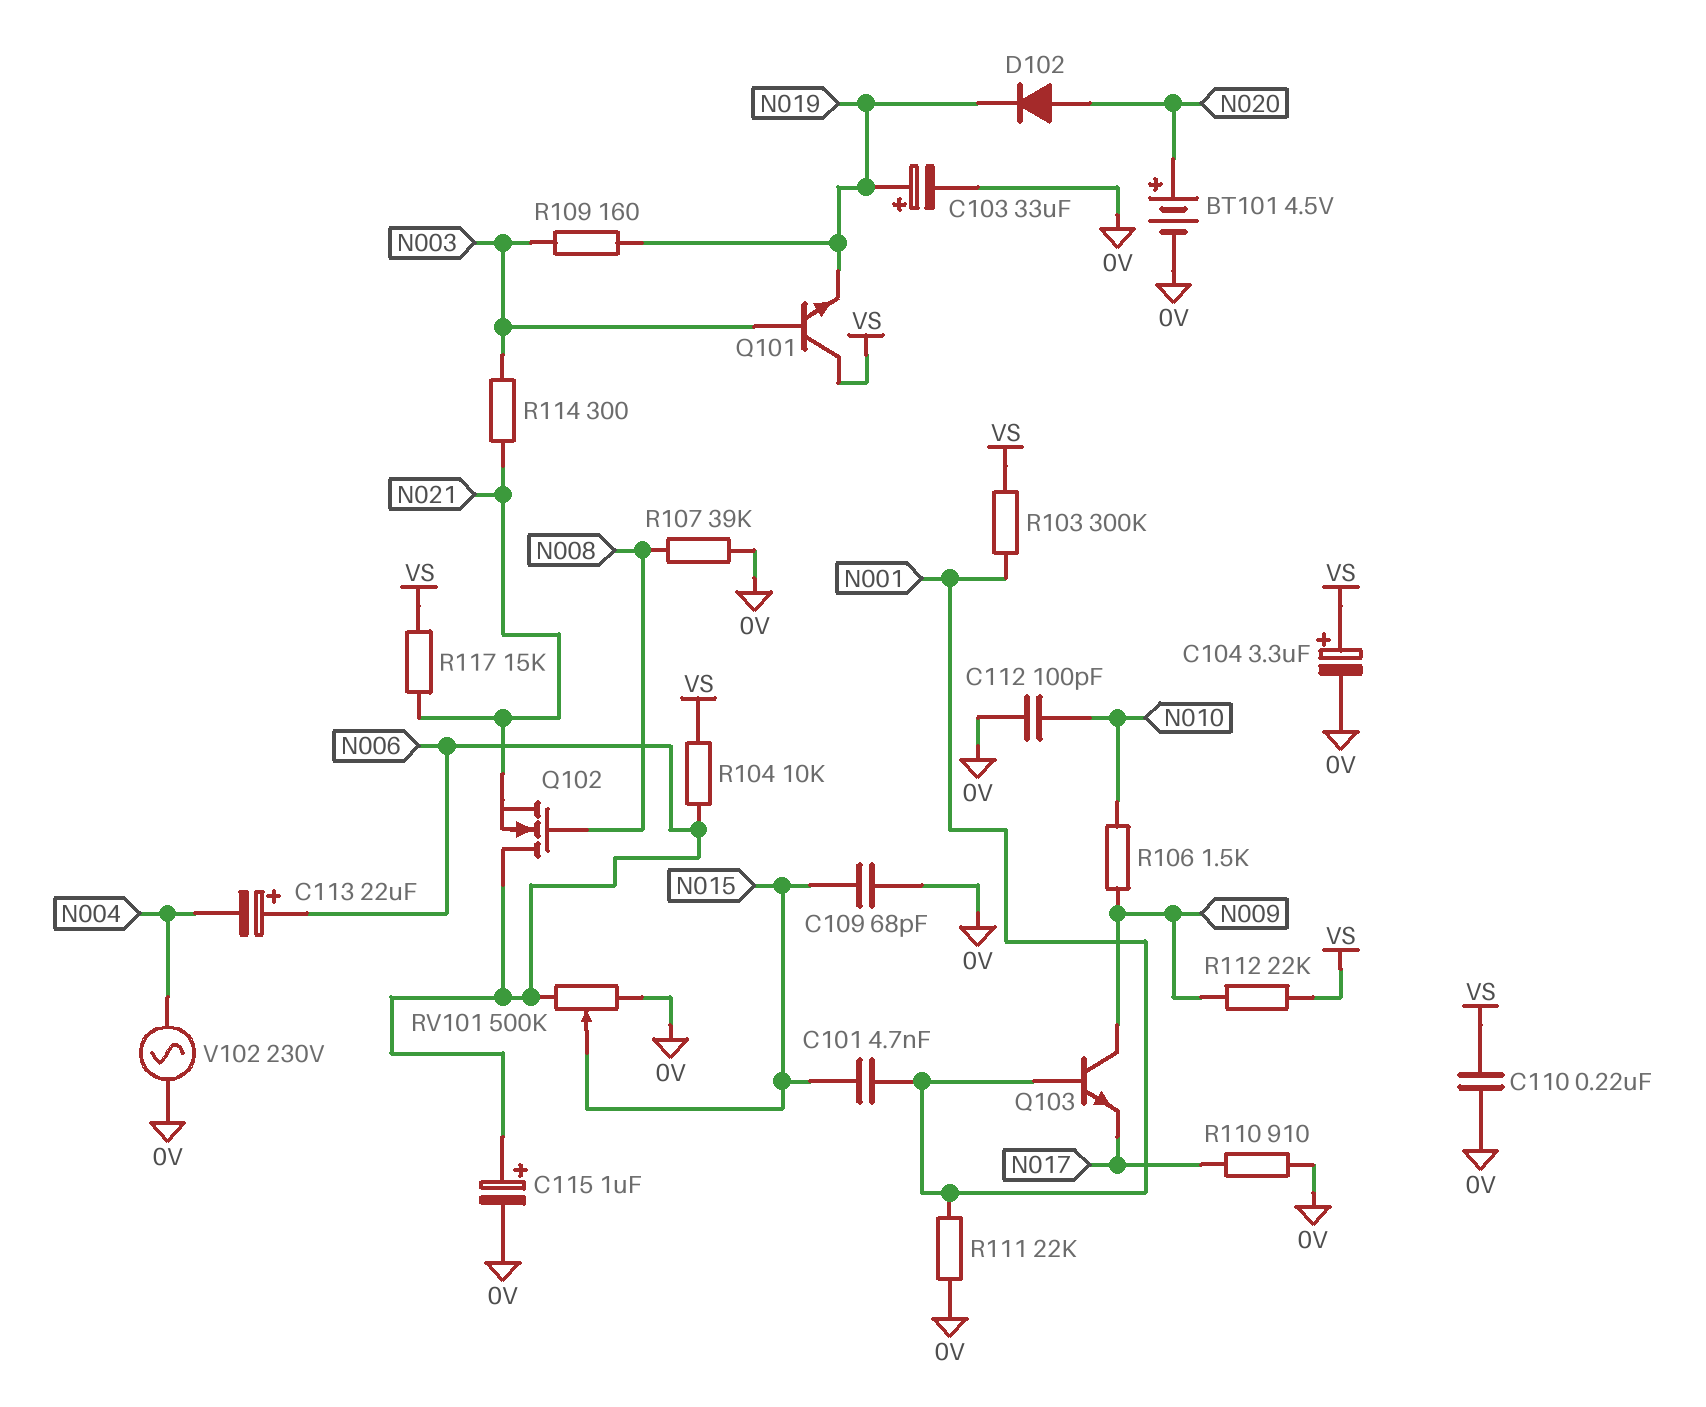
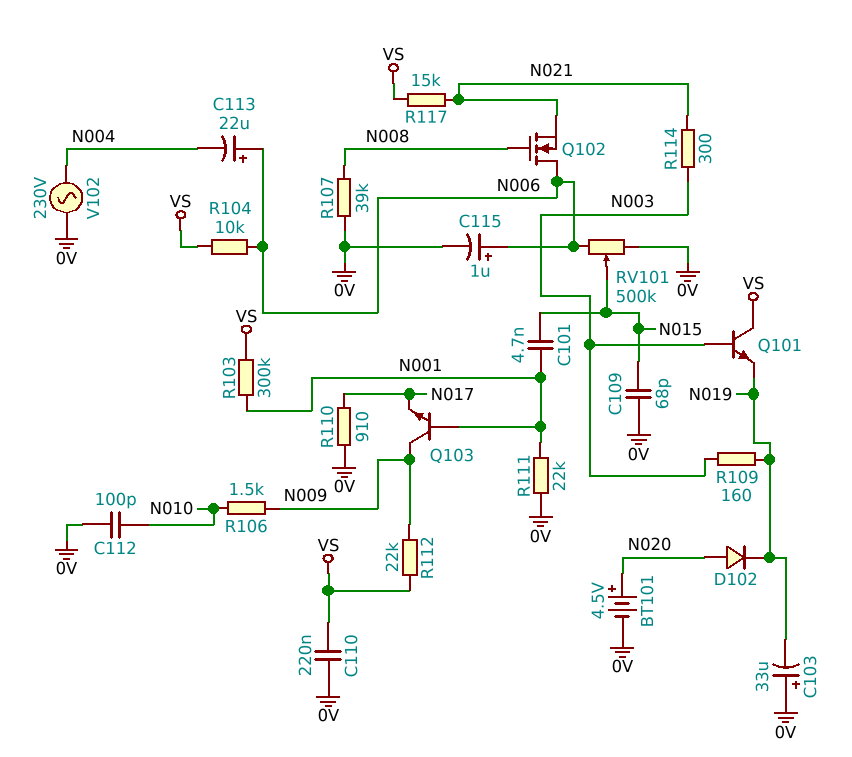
C103: 33uF (plus N019, minus 0V) -> 33uF (plus 0V, minus N019)
C104: 3.3uF (plus VS, minus 0V) -> none

